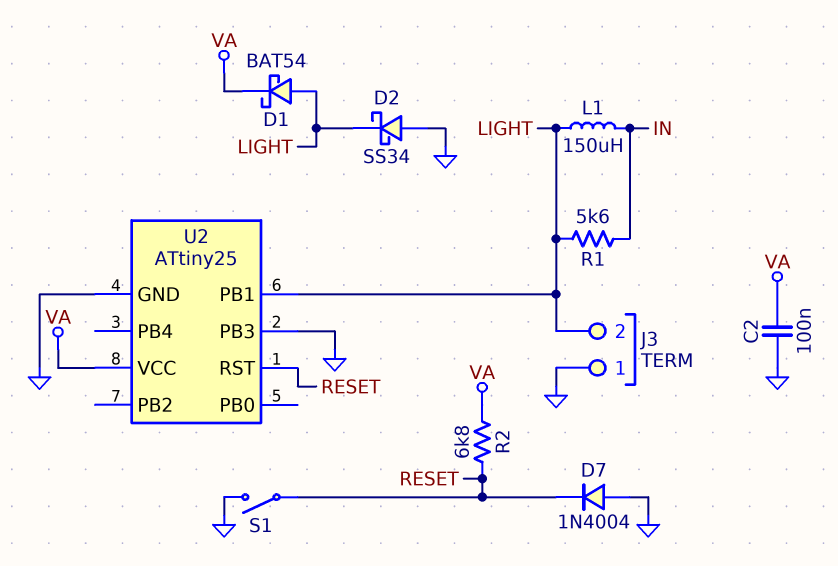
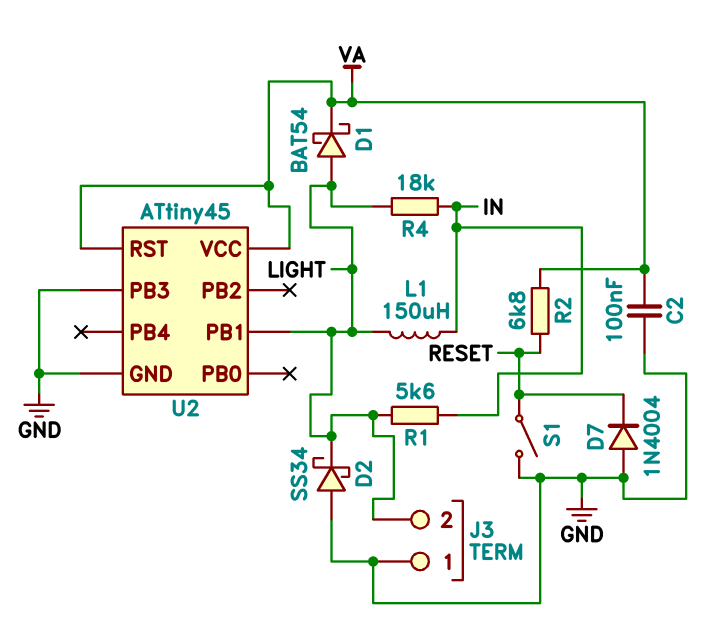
R4: none -> 18k (IN, LIGHT)
U2: ATtiny25 -> ATtiny45
U2 pin RST: RESET -> VA

